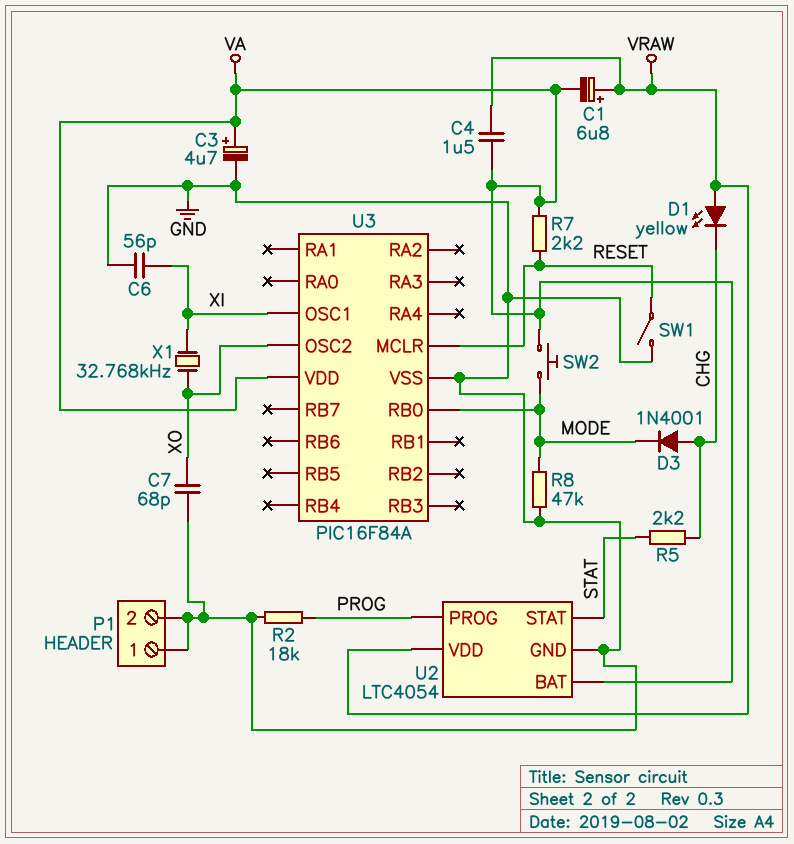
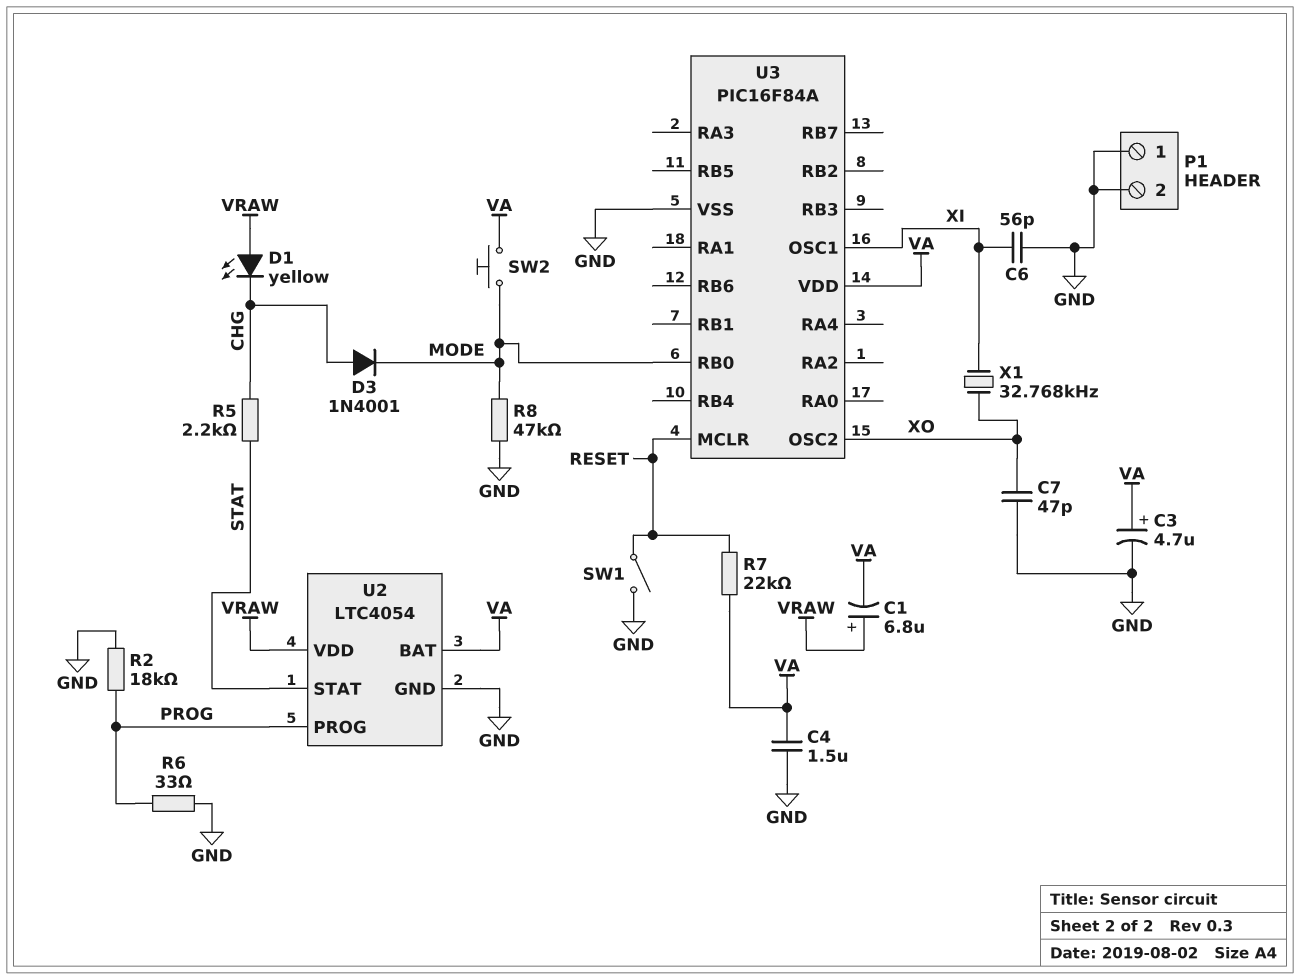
C4: 1.5uF (VA, VRAW) -> 1.5uF (GND, VA)
C7: 68pF (GND, XO) -> 47pF (GND, XO)
R6: none -> 33 (GND, PROG)
R7: 2.2k (RESET, VA) -> 22k (RESET, VA)

